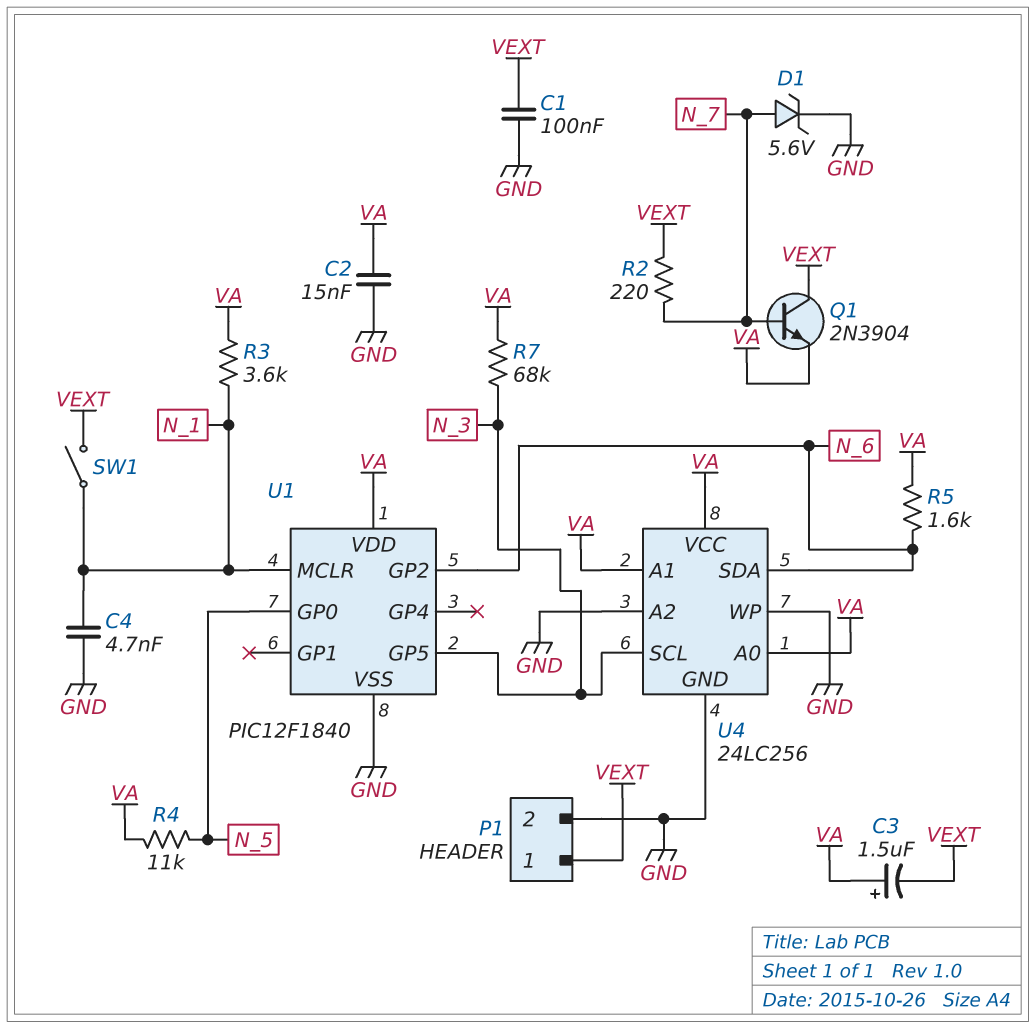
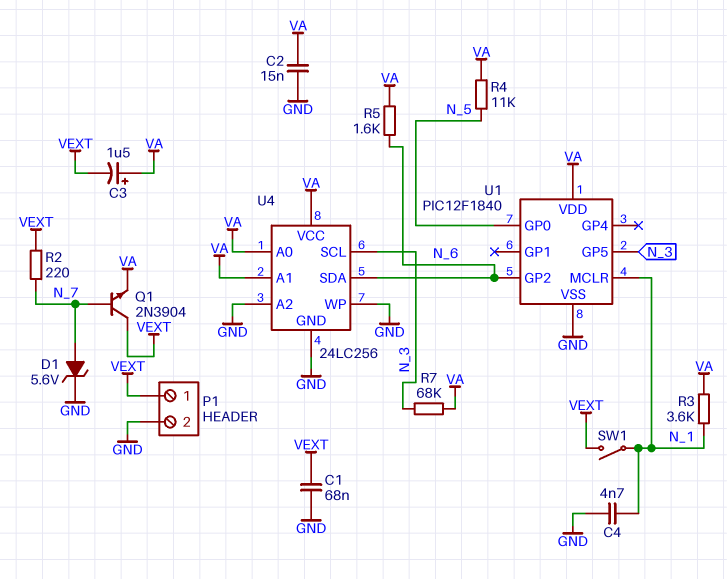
C1: 100nF (GND, VEXT) -> 68nF (GND, VEXT)

